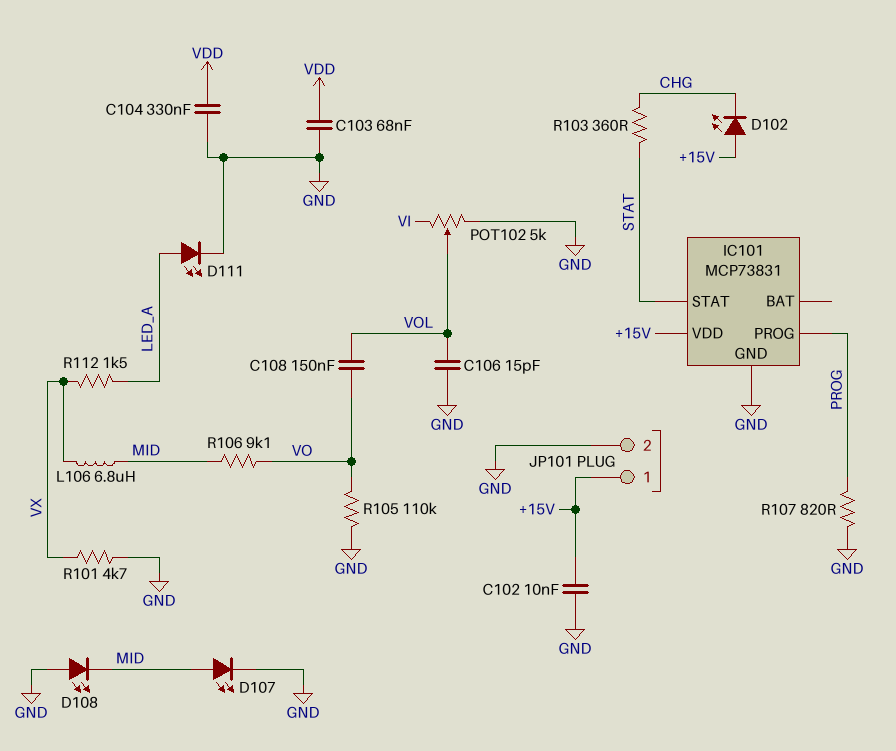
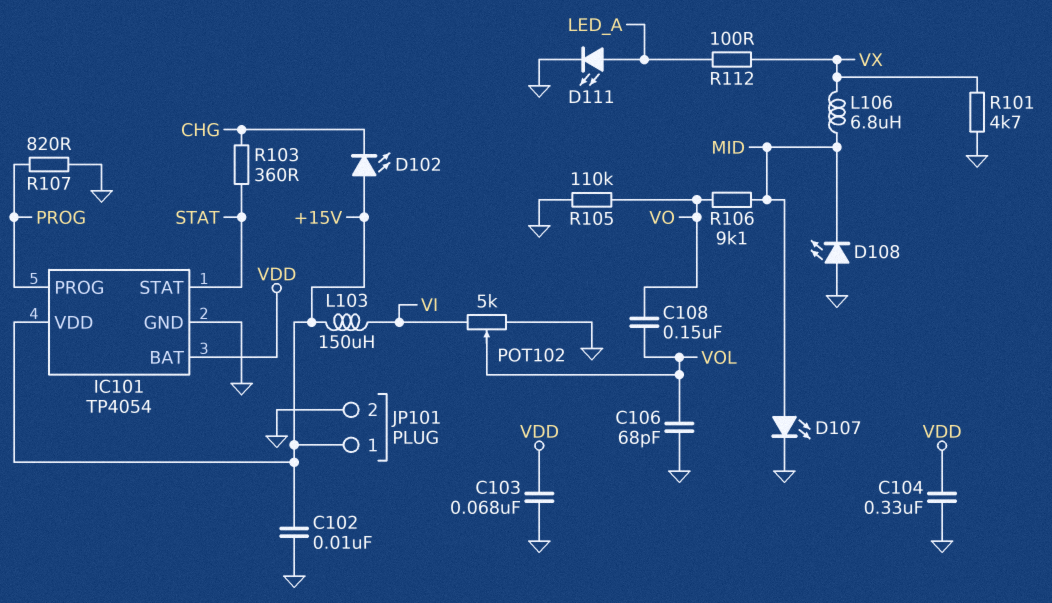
C106: 15pF (GND, VOL) -> 68pF (GND, VOL)
IC101: MCP73831 -> TP4054
IC101 pin BAT: none -> VDD
L103: none -> 150uH (+15V, VI)
R112: 1.5k (LED_A, VX) -> 100 (LED_A, VX)

